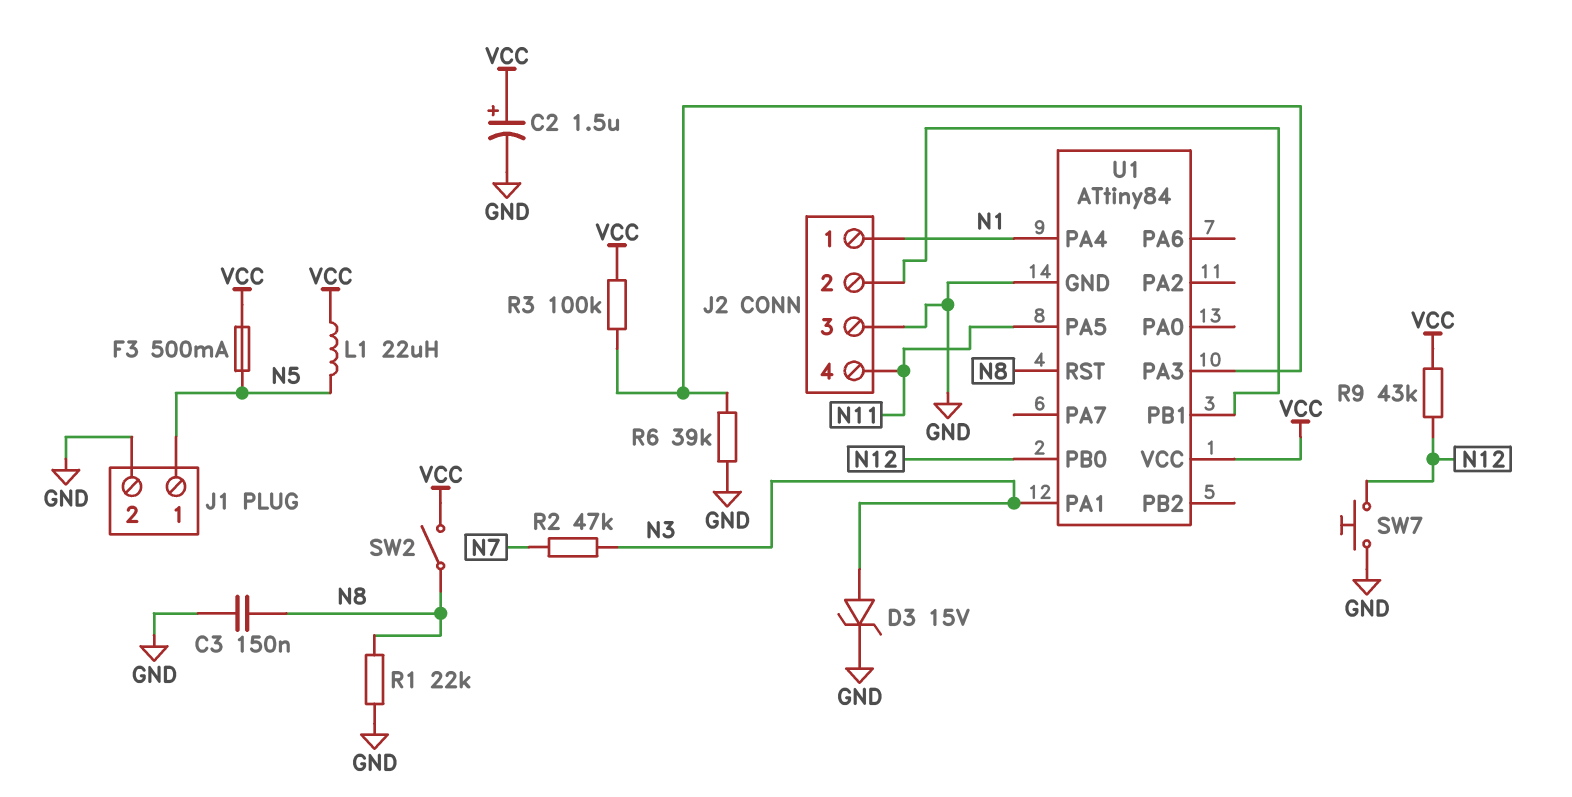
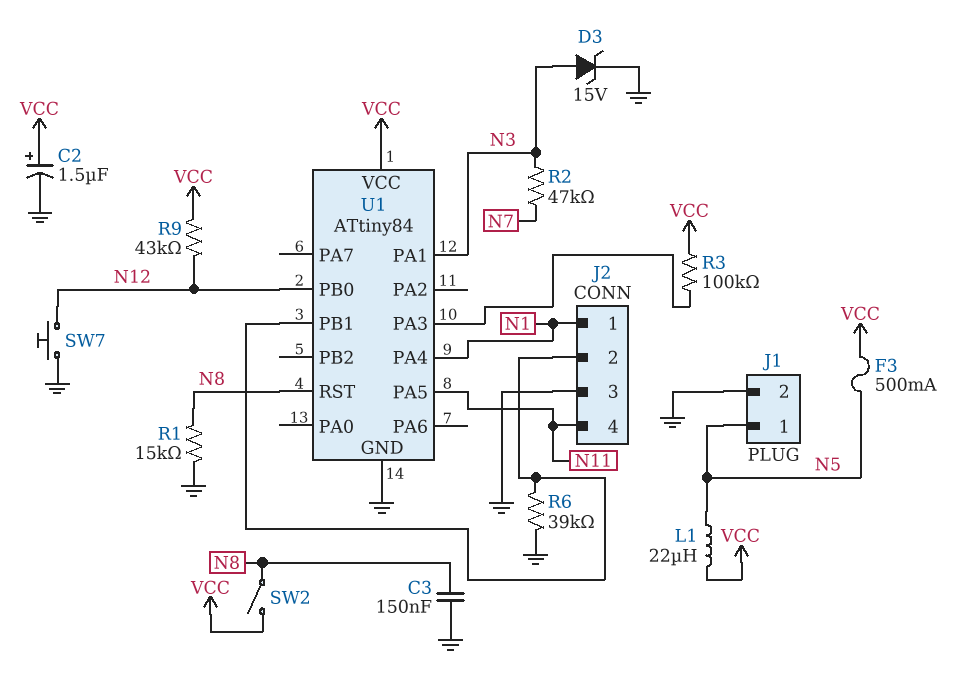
R1: 22k (GND, N8) -> 15k (GND, N8)
R6: 39k (GND, U1/PA3) -> 39k (GND, J2/2)

